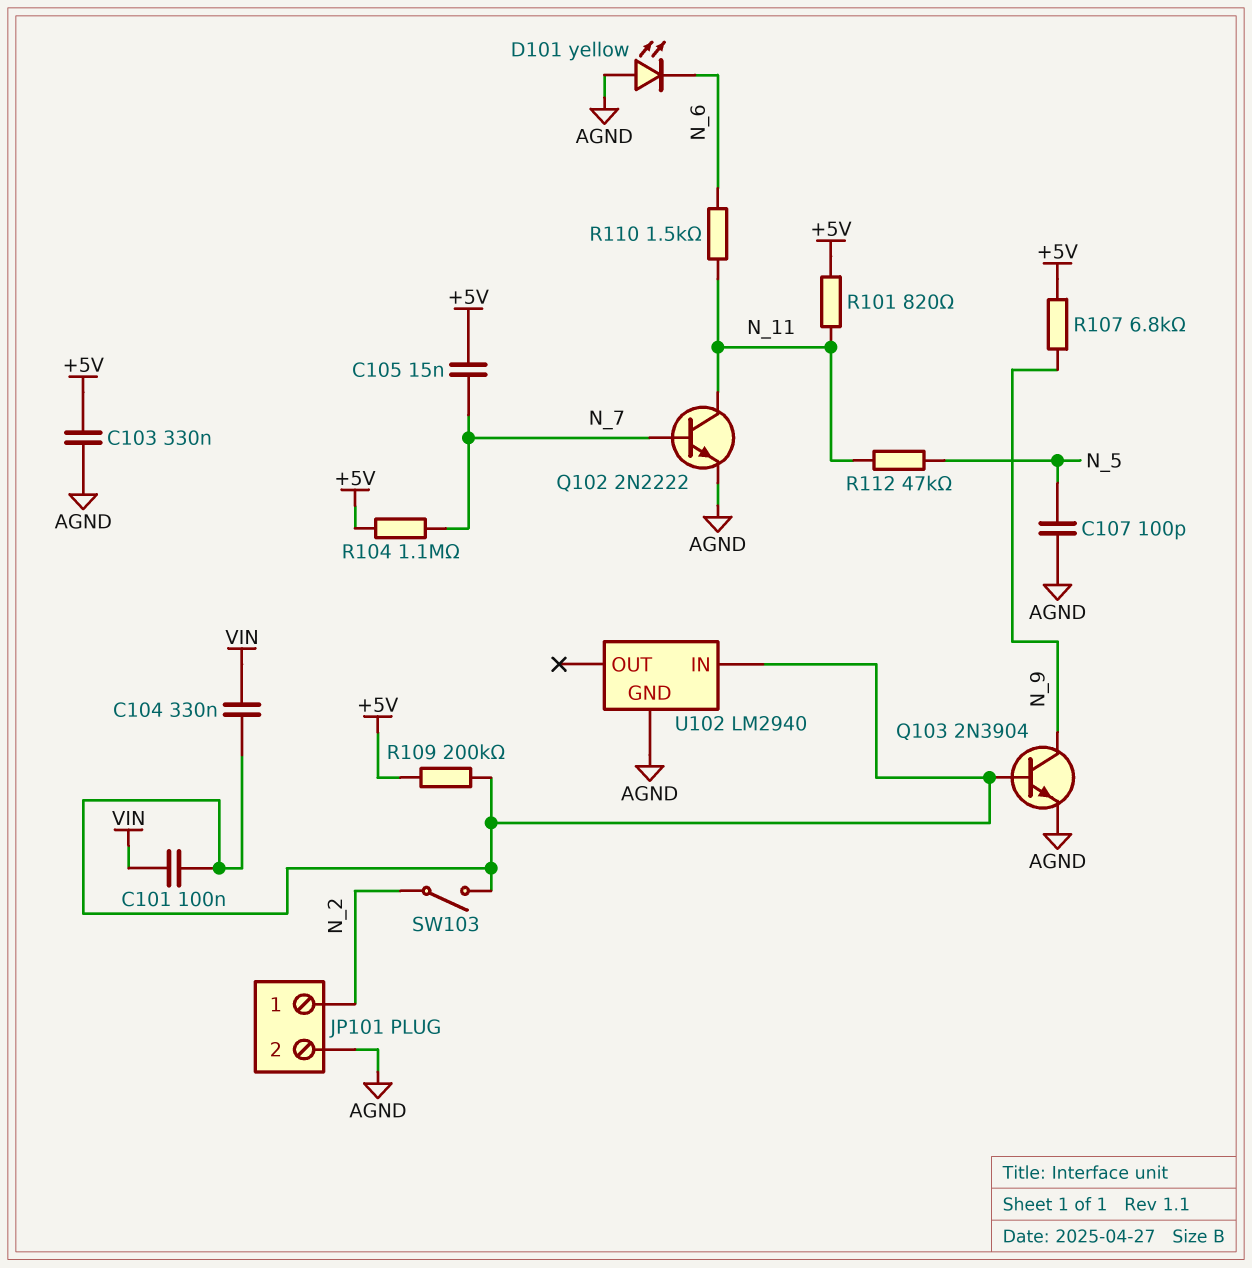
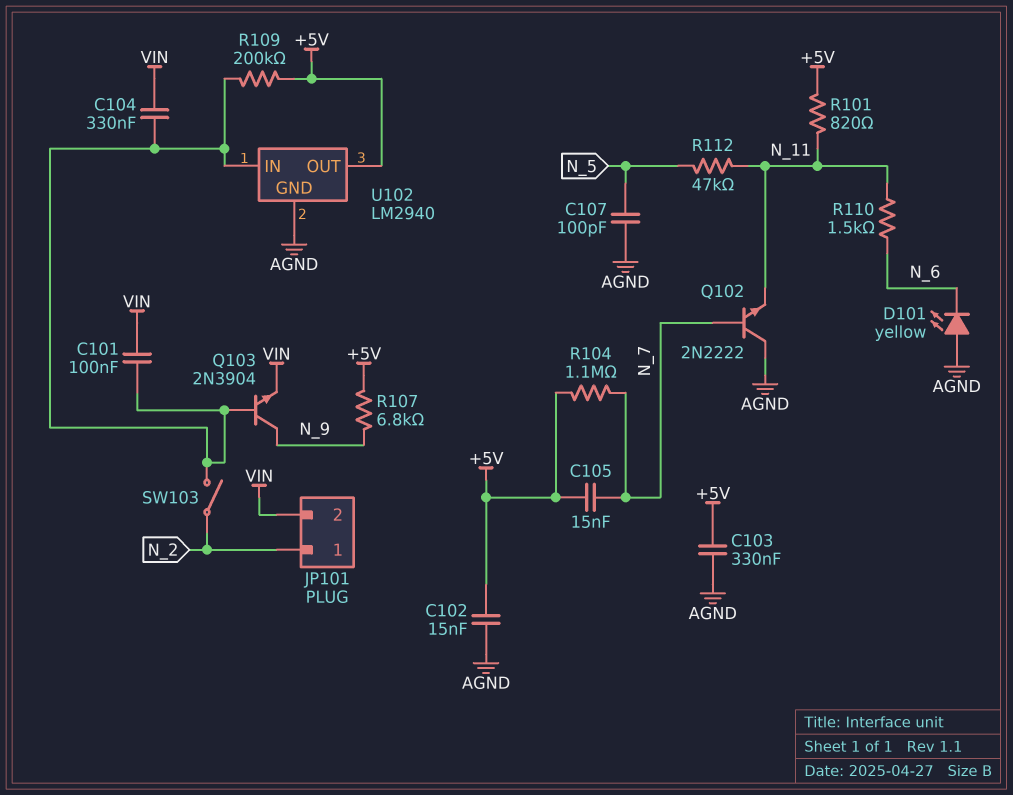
C102: none -> 15nF (+5V, AGND)
JP101 pin 2: AGND -> VIN
Q102: NPN 2N2222 (B N_7, C N_11, E AGND) -> NPN 2N2222 (B N_7, C AGND, E N_11)
Q103: NPN 2N3904 (B U102/IN, C N_9, E AGND) -> NPN 2N3904 (B U102/IN, C N_9, E VIN)
U102 pin OUT: none -> +5V

